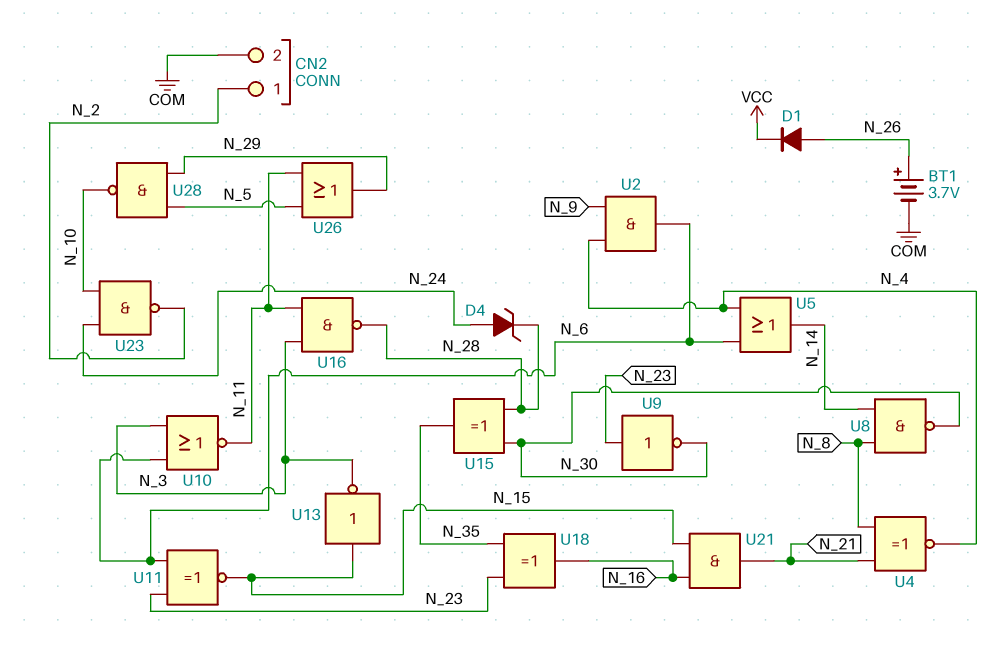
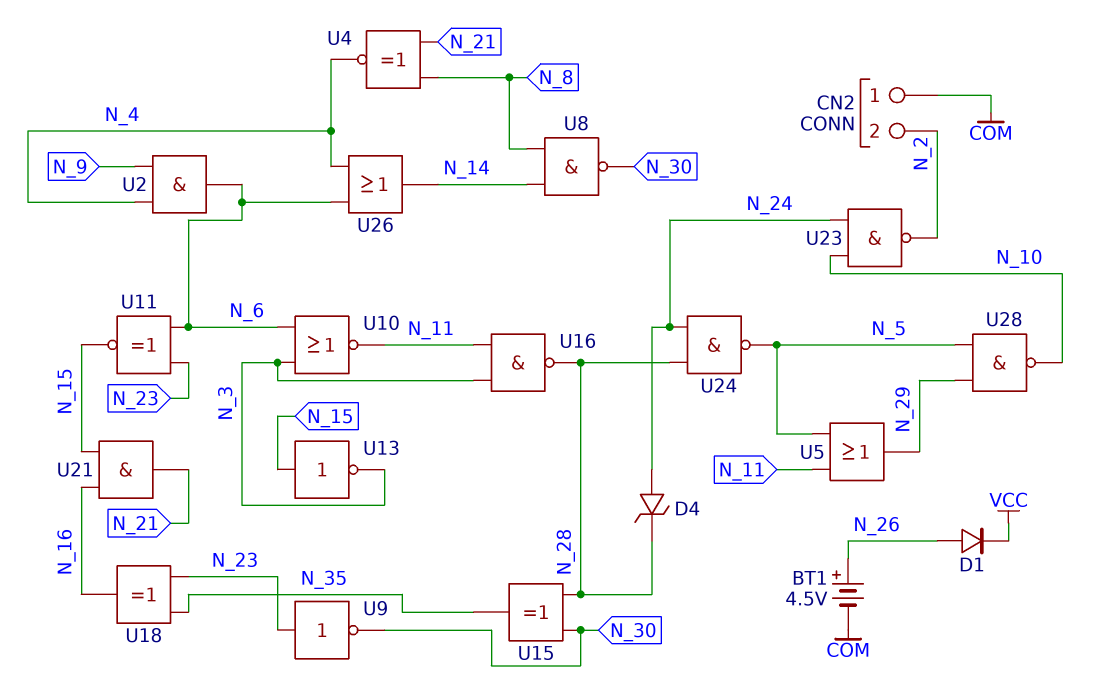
BT1: 3.7V (plus N_26, minus COM) -> 4.5V (plus N_26, minus COM)
CN2 pin 1: N_2 -> COM
CN2 pin 2: COM -> N_2
U5: OR (in N_4, in N_6, out N_14) -> OR (in N_5, in N_11, out N_29)
U24: none -> NAND (in N_24, in N_28, out N_5)
U26: OR (in N_5, in N_11, out N_29) -> OR (in N_4, in N_6, out N_14)

